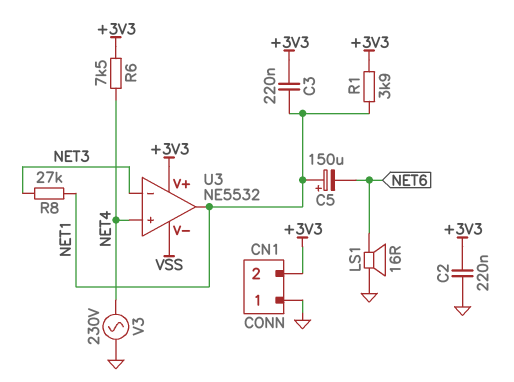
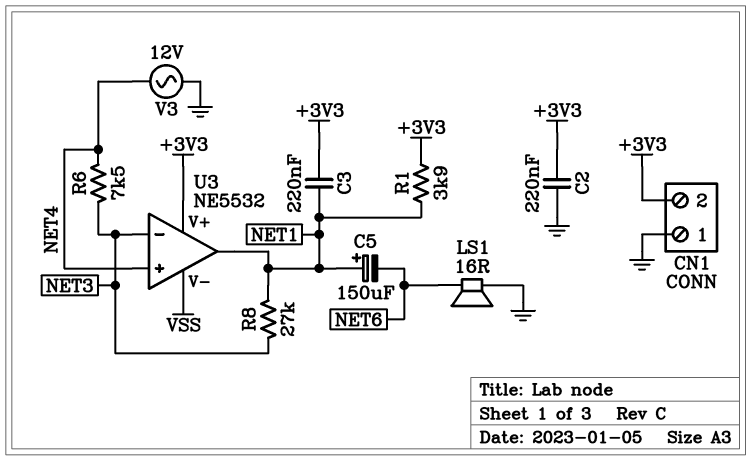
R6: 7.5k (+3V3, NET4) -> 7.5k (NET3, NET4)
V3: AC 230V (GND, NET4) -> AC 12V (GND, NET4)

